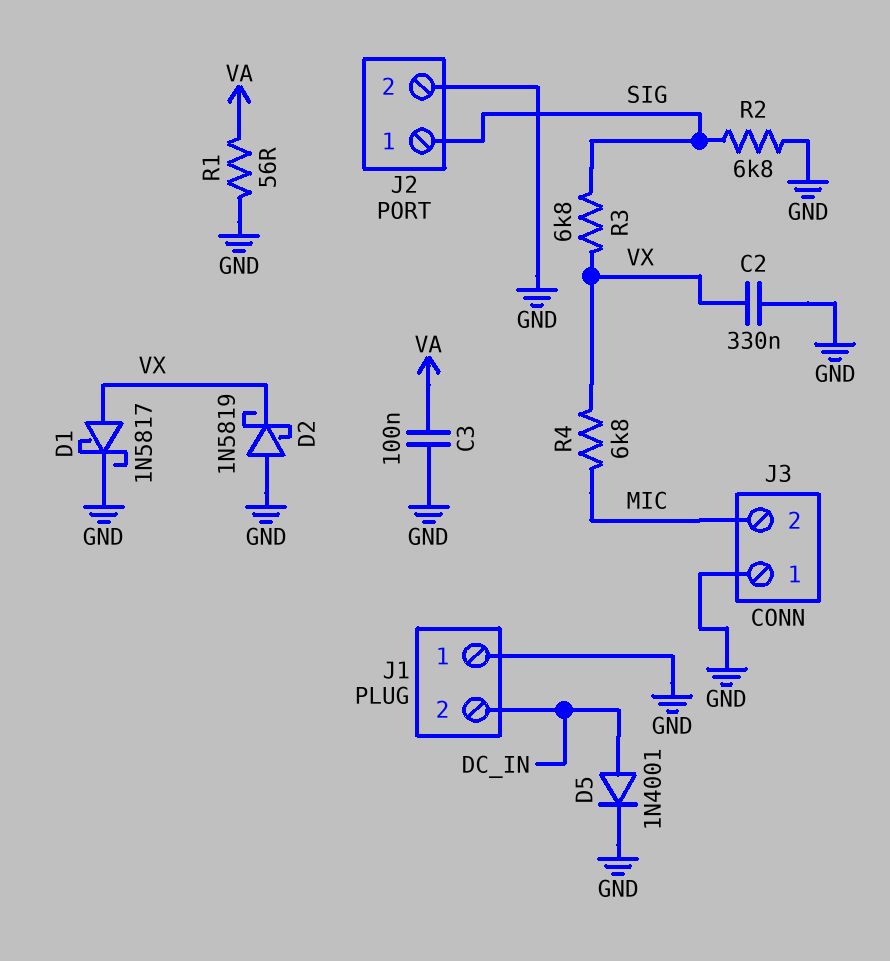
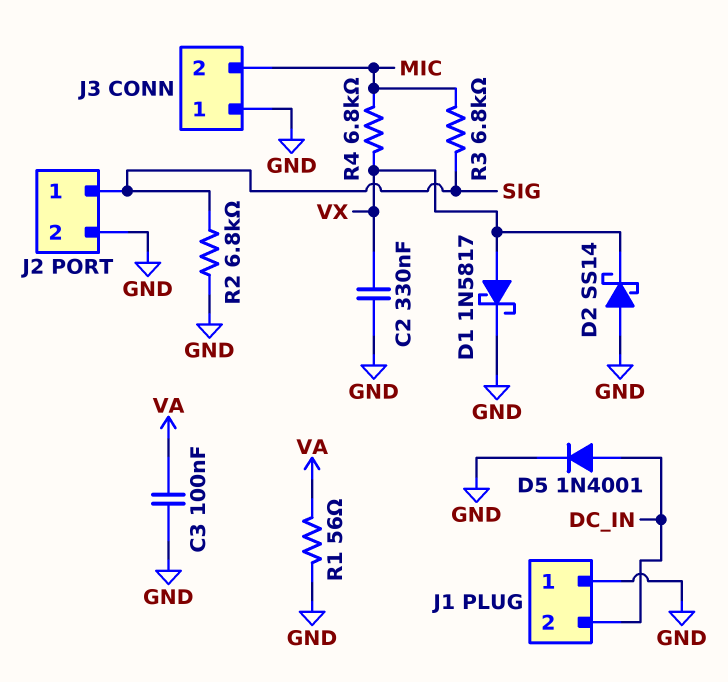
D2: schottky 1N5819 (A GND, K VX) -> schottky SS14 (A GND, K VX)
R3: 6.8k (SIG, VX) -> 6.8k (MIC, SIG)

